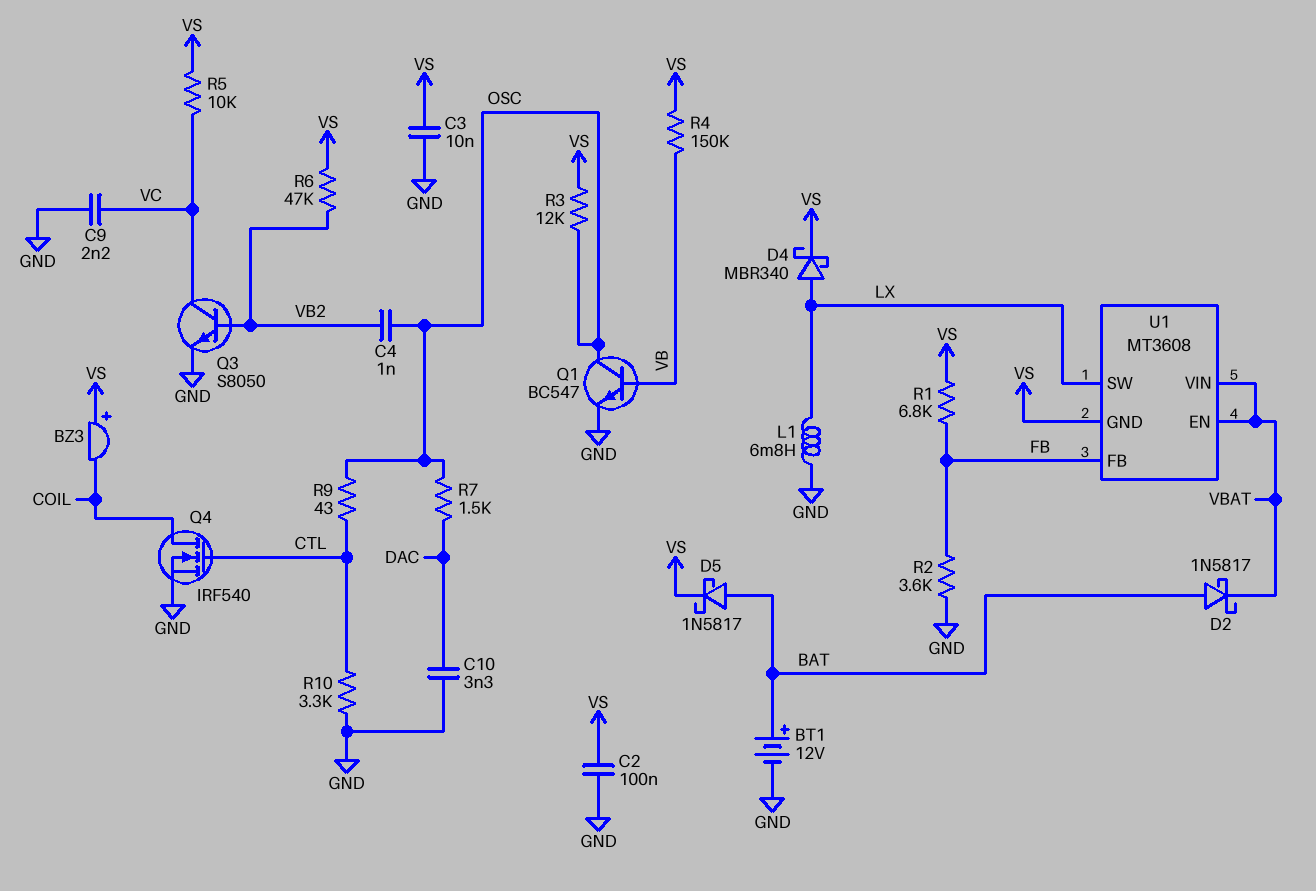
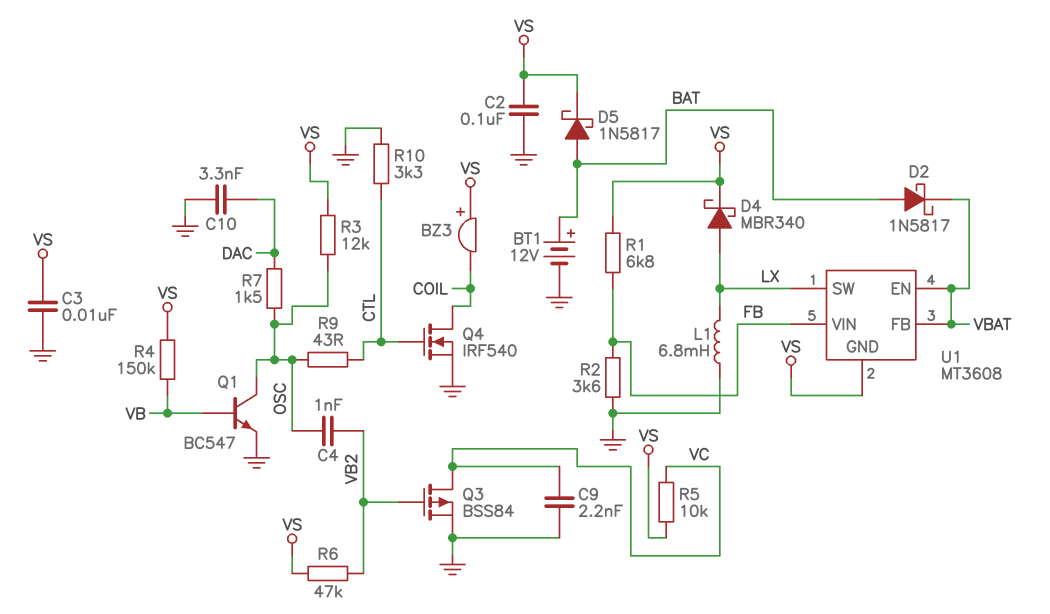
Q3: NPN S8050 (B VB2, C VC, E GND) -> PMOS BSS84 (G VB2, D VC, S GND)
U1 pin FB: FB -> VBAT
U1 pin VIN: VBAT -> FB

